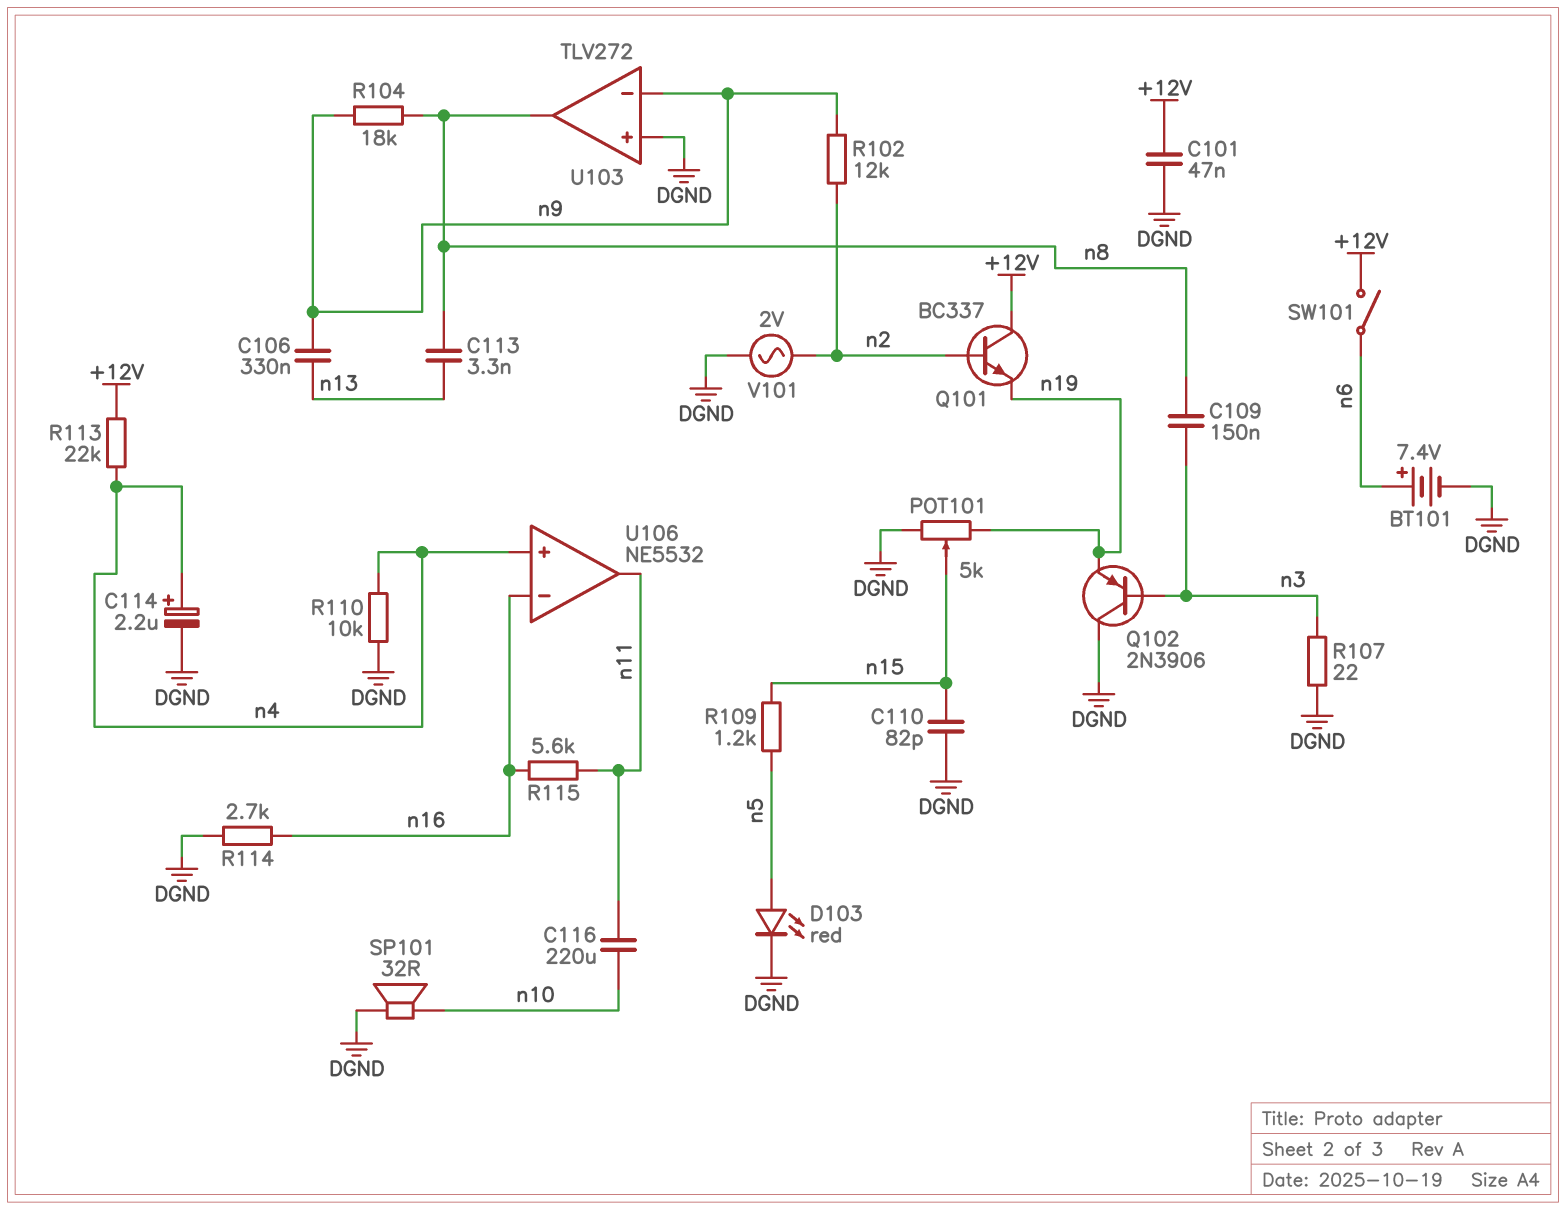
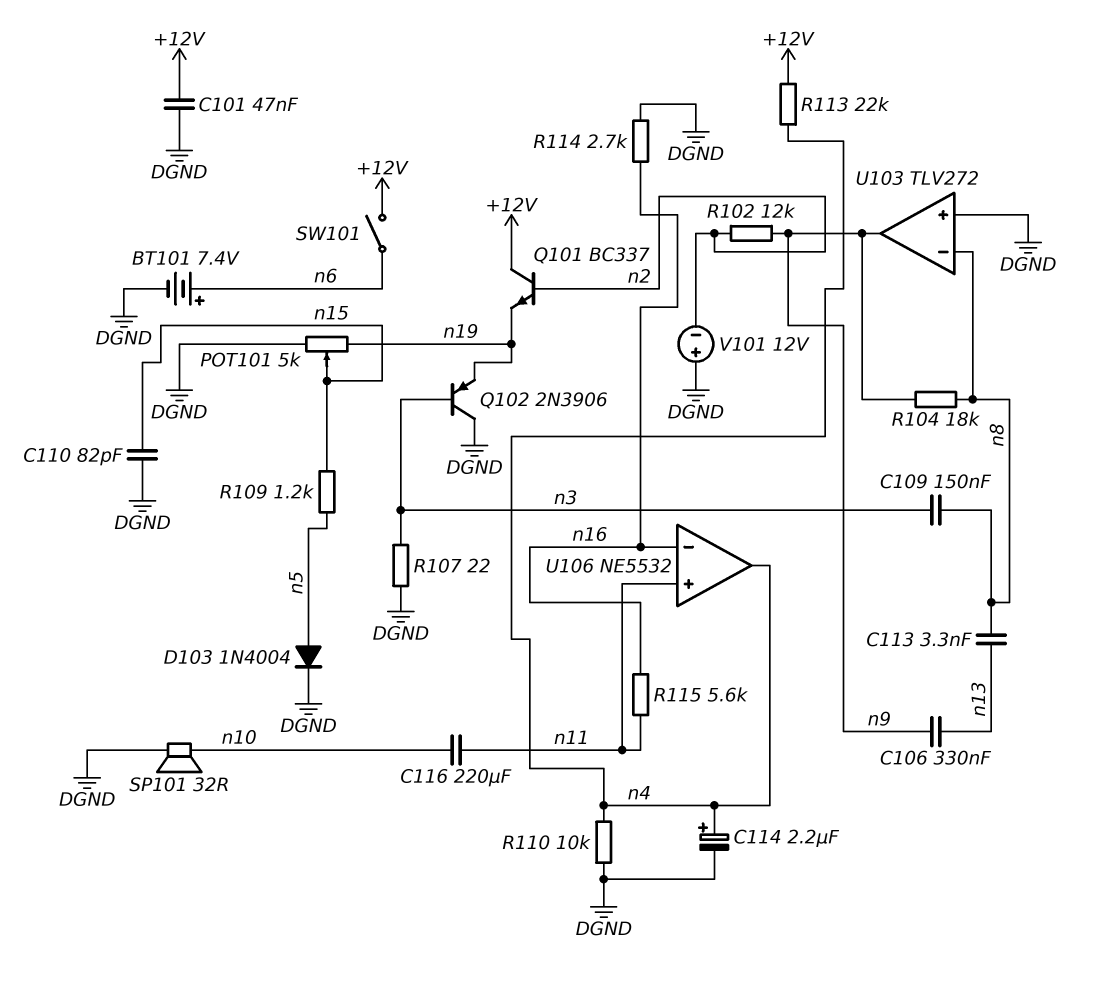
D103: LED red (A n5, K DGND) -> diode 1N4004 (A n5, K DGND)
U103 pin in-: n9 -> n8
U103 pin out: n8 -> n9
U106 pin in+: n4 -> n11
U106 pin out: n11 -> n4
V101: AC 2V (DGND, n2) -> 12V (plus DGND, minus n2)

